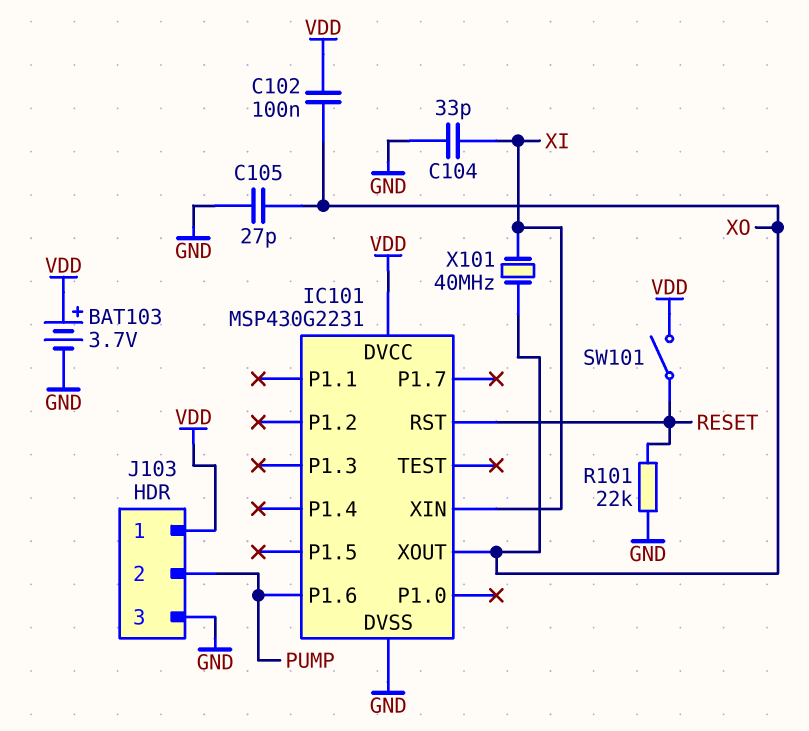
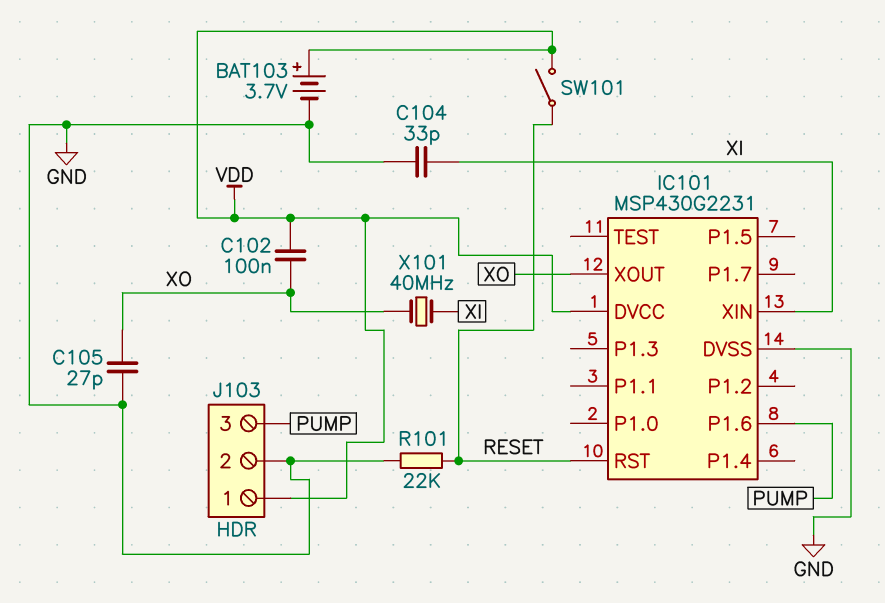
J103 pin 2: PUMP -> GND
J103 pin 3: GND -> PUMP

